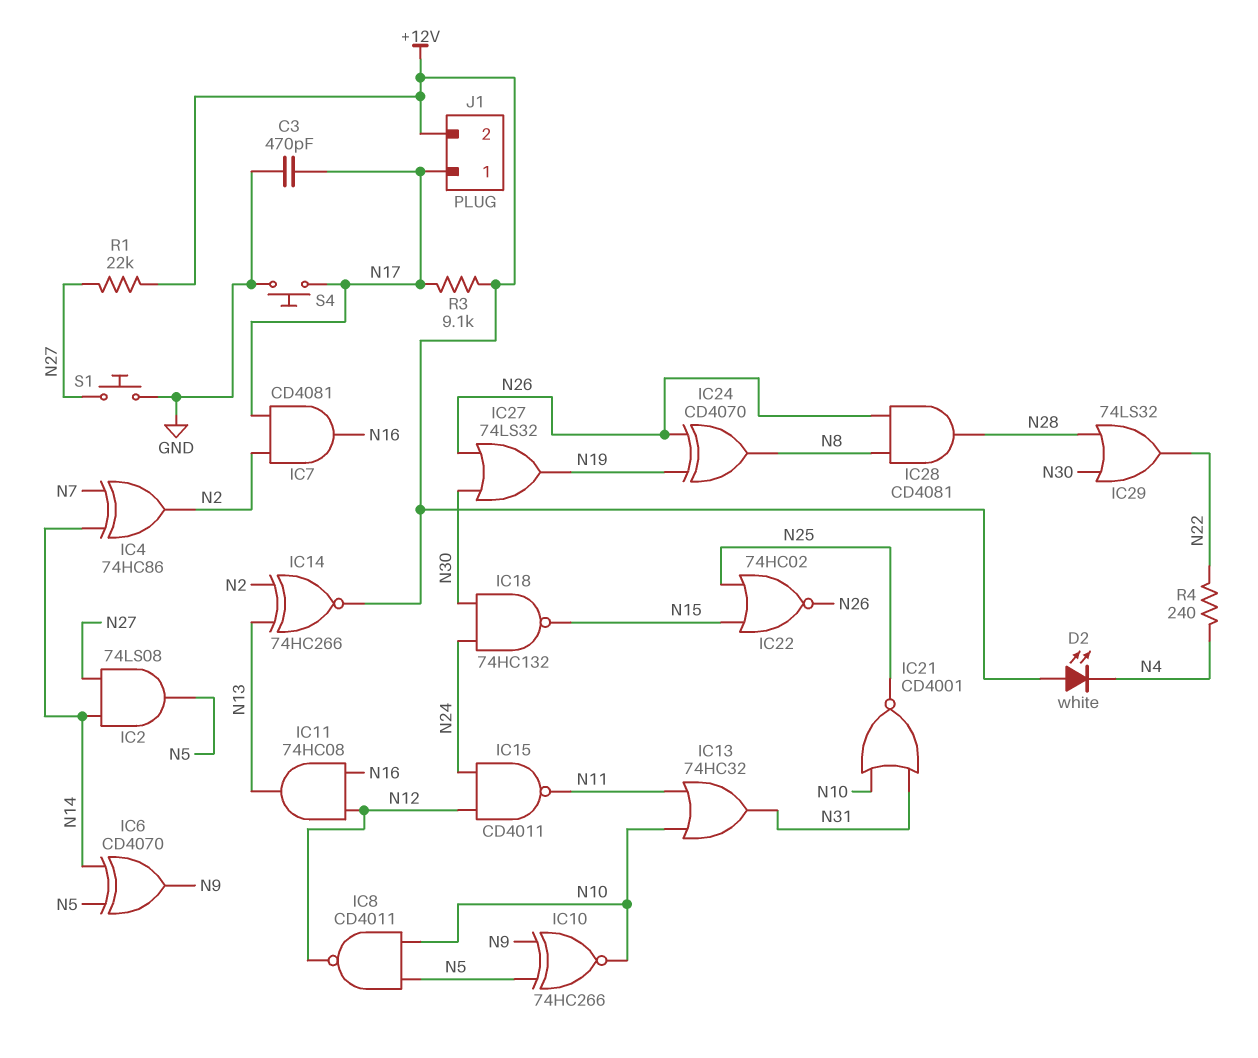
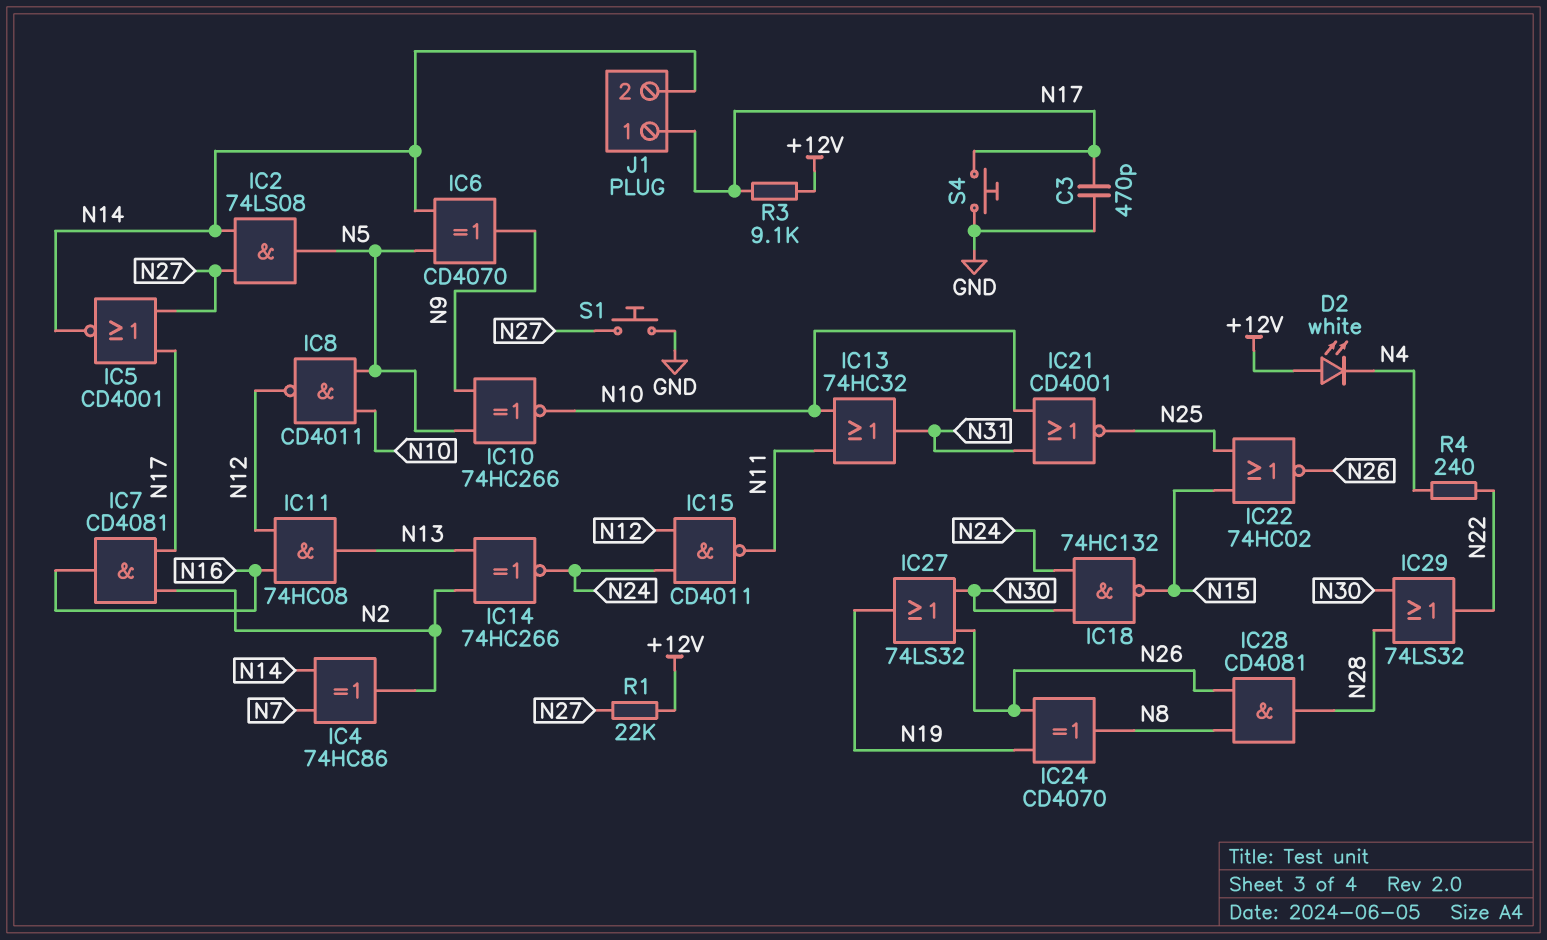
IC5: none -> NOR CD4001 (in N17, in N27, out N14)
IC14: XNOR 74HC266 (in N2, in N13, out +12V) -> XNOR 74HC266 (in N2, in N13, out N24)
J1 pin 2: +12V -> N14

